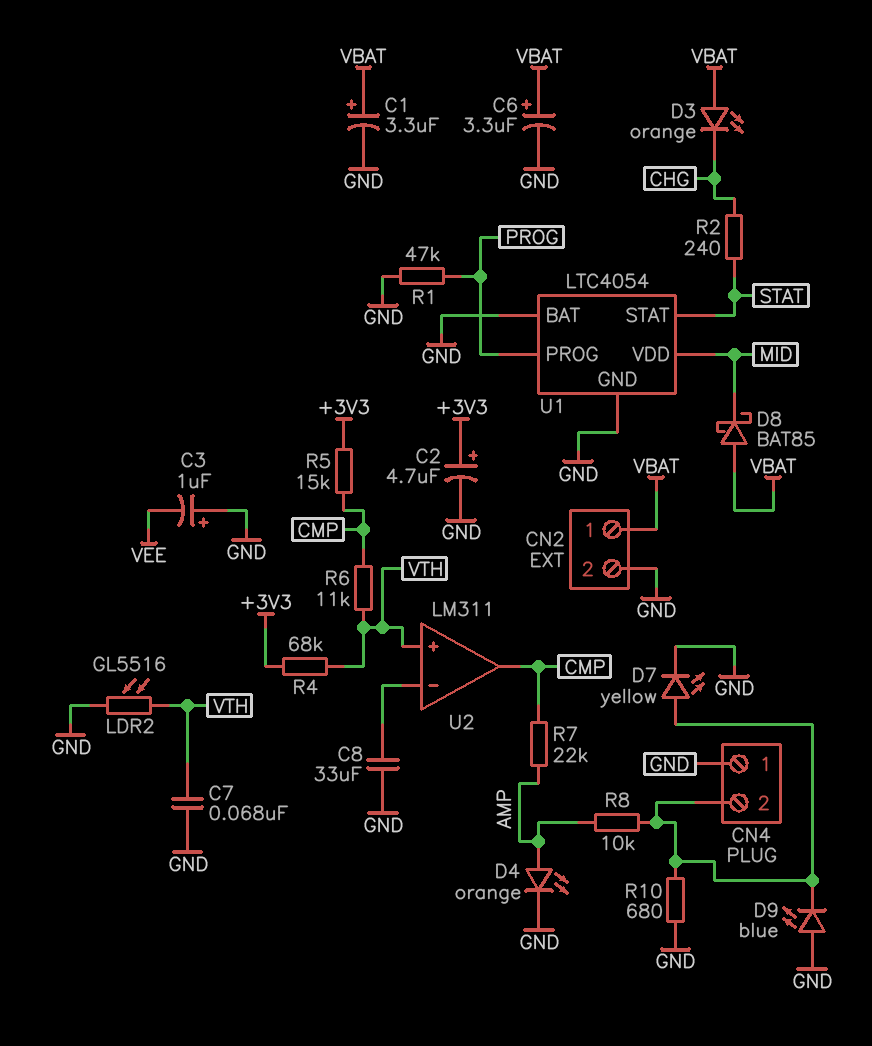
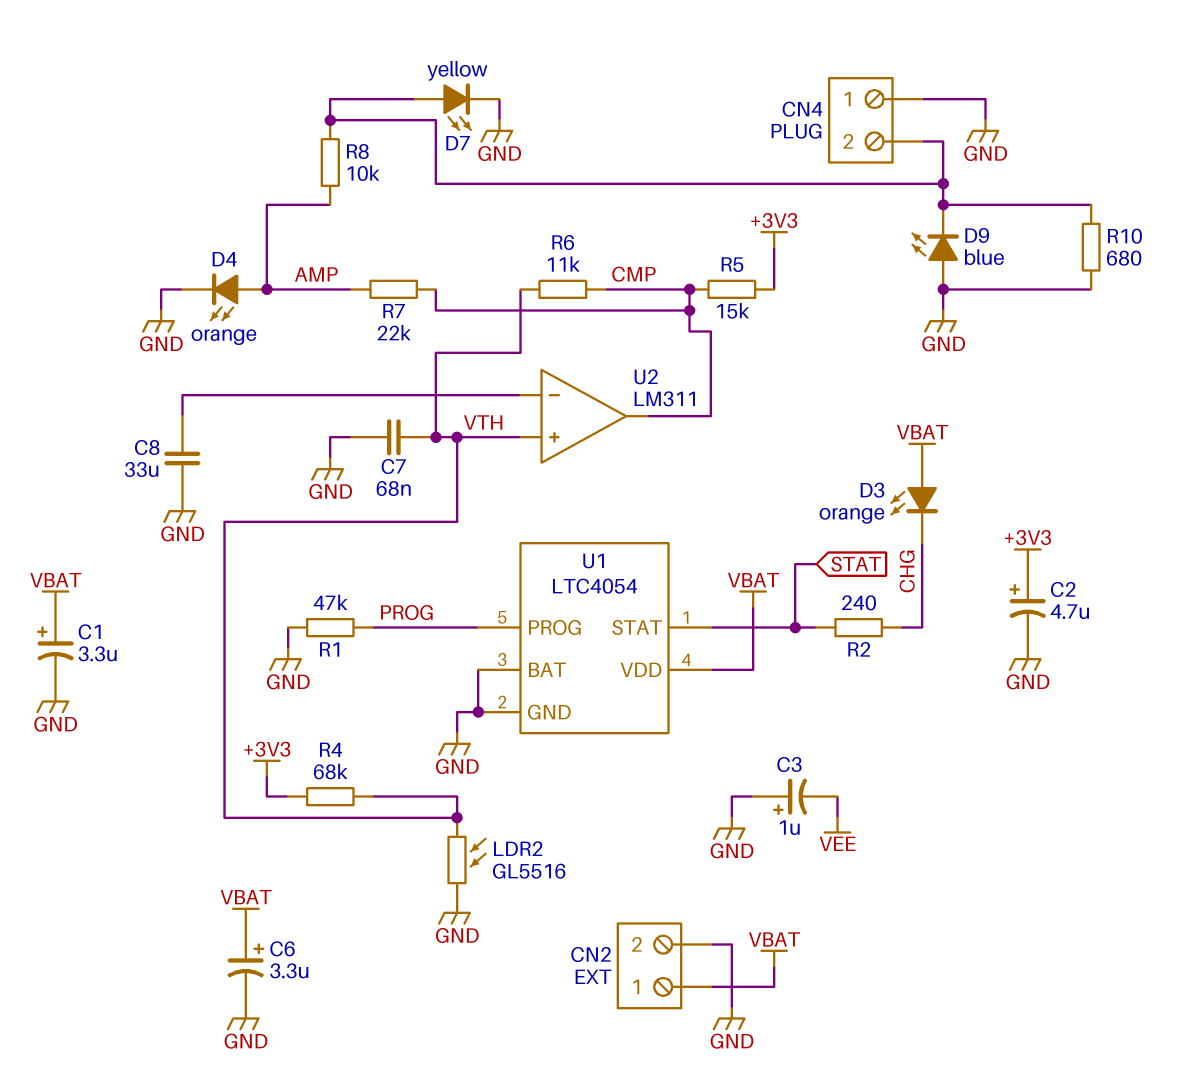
D8: schottky BAT85 (A VBAT, K MID) -> none
U1 pin VDD: MID -> VBAT

